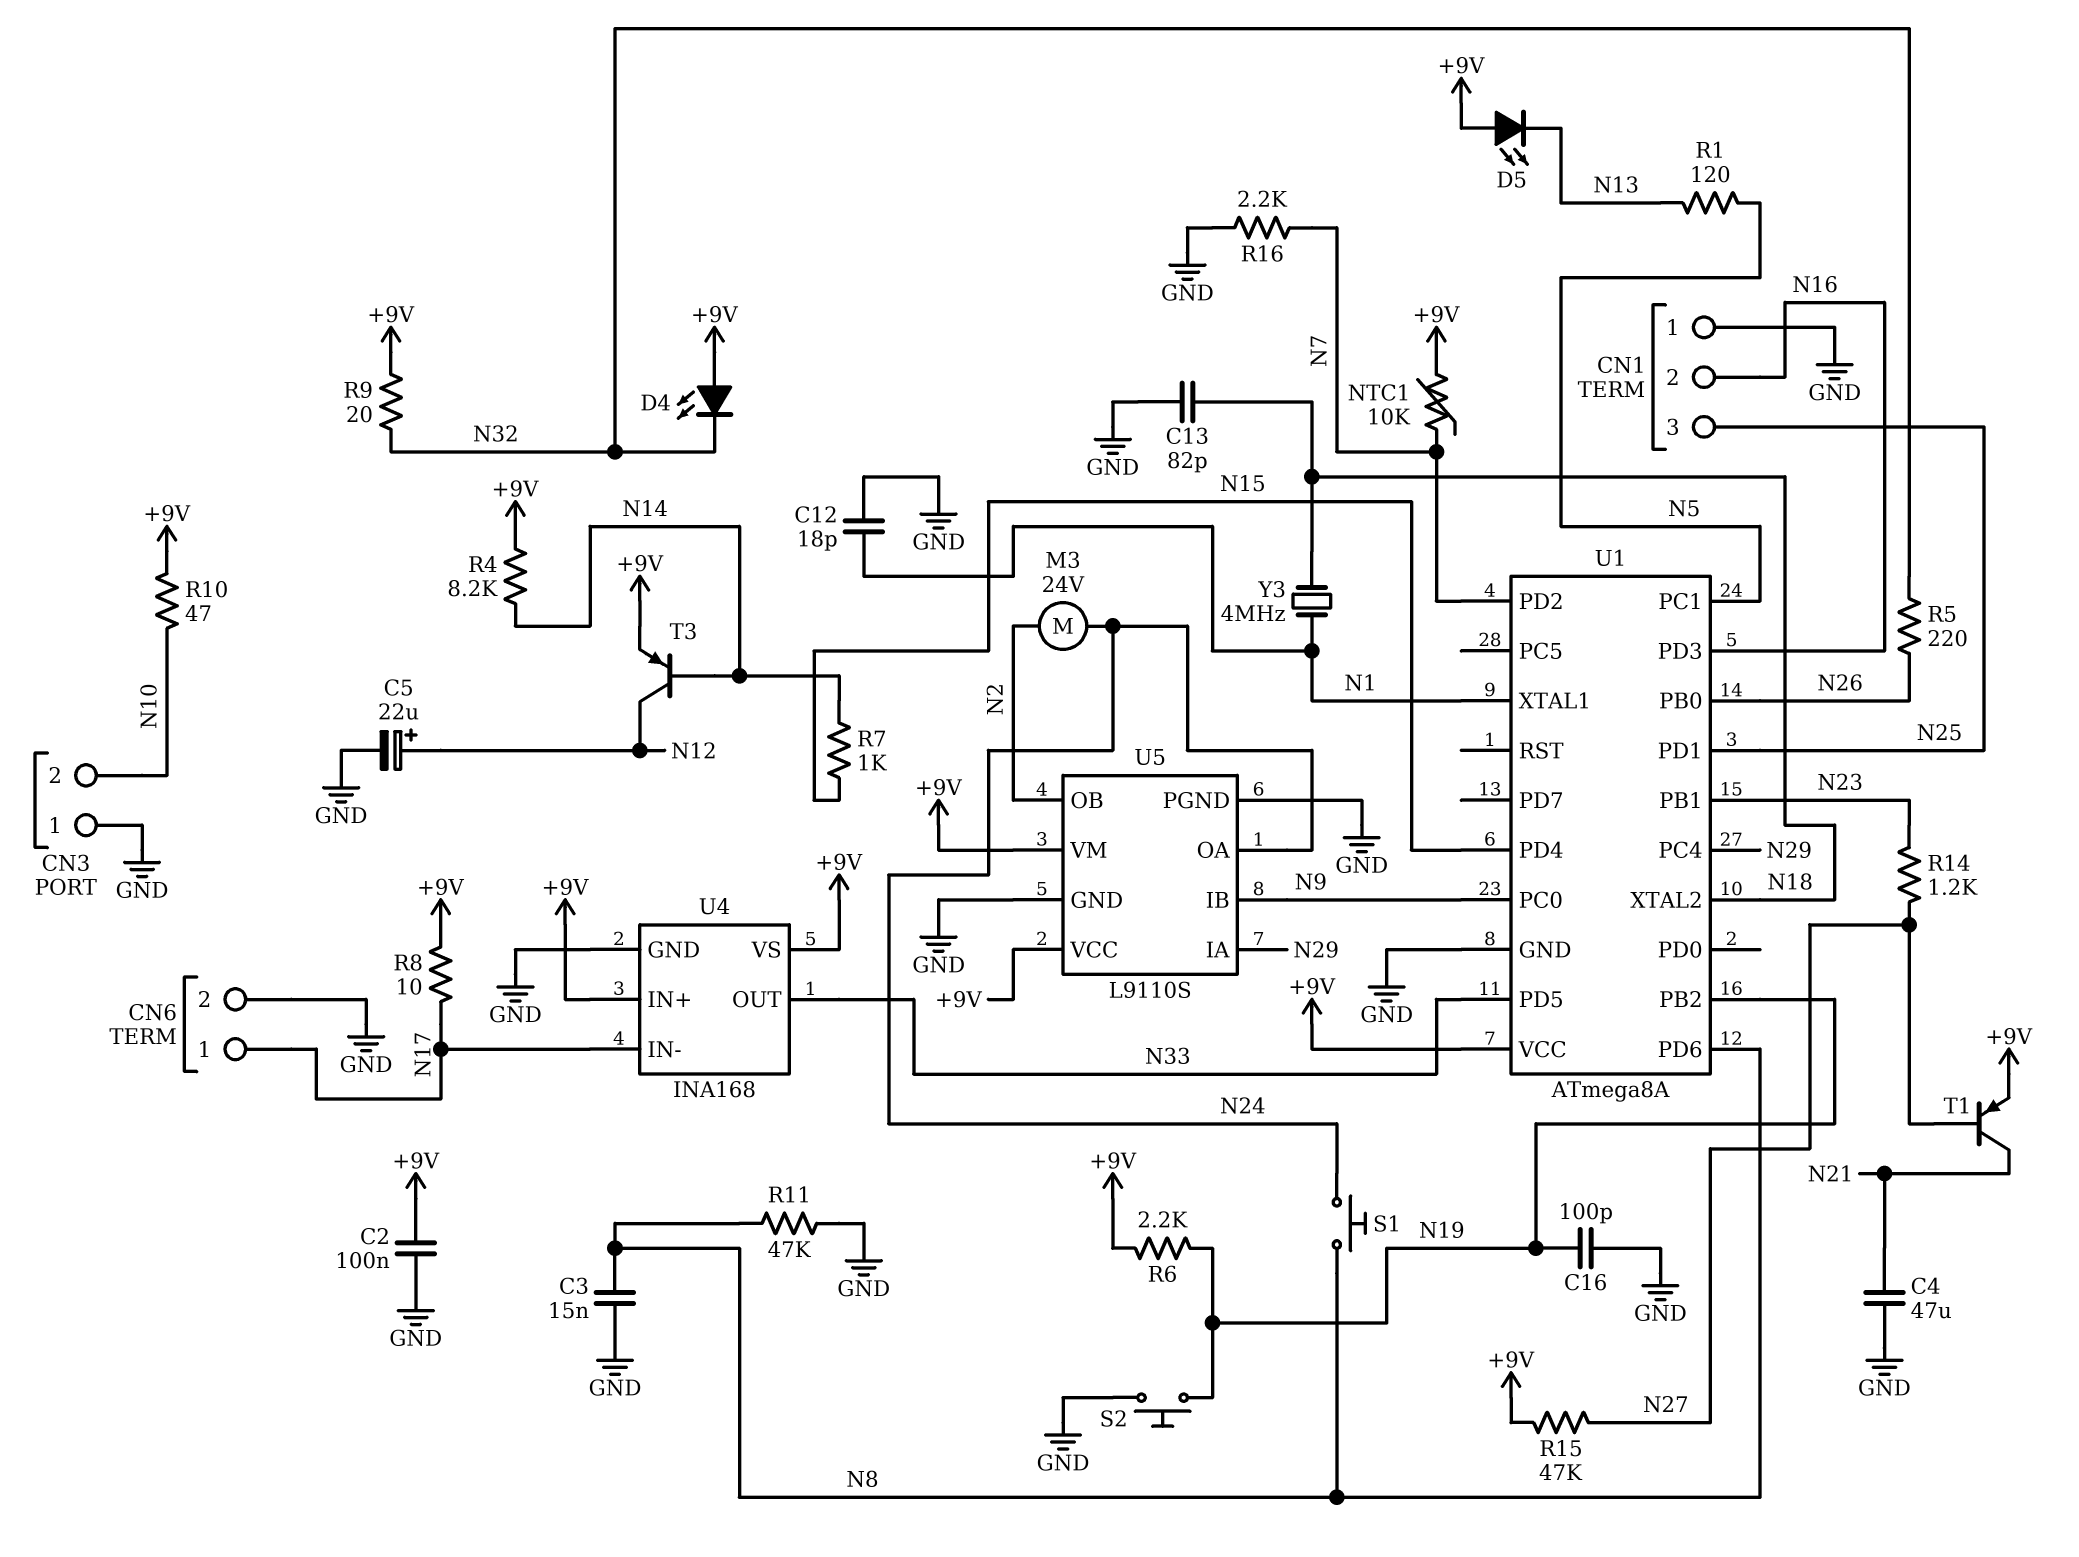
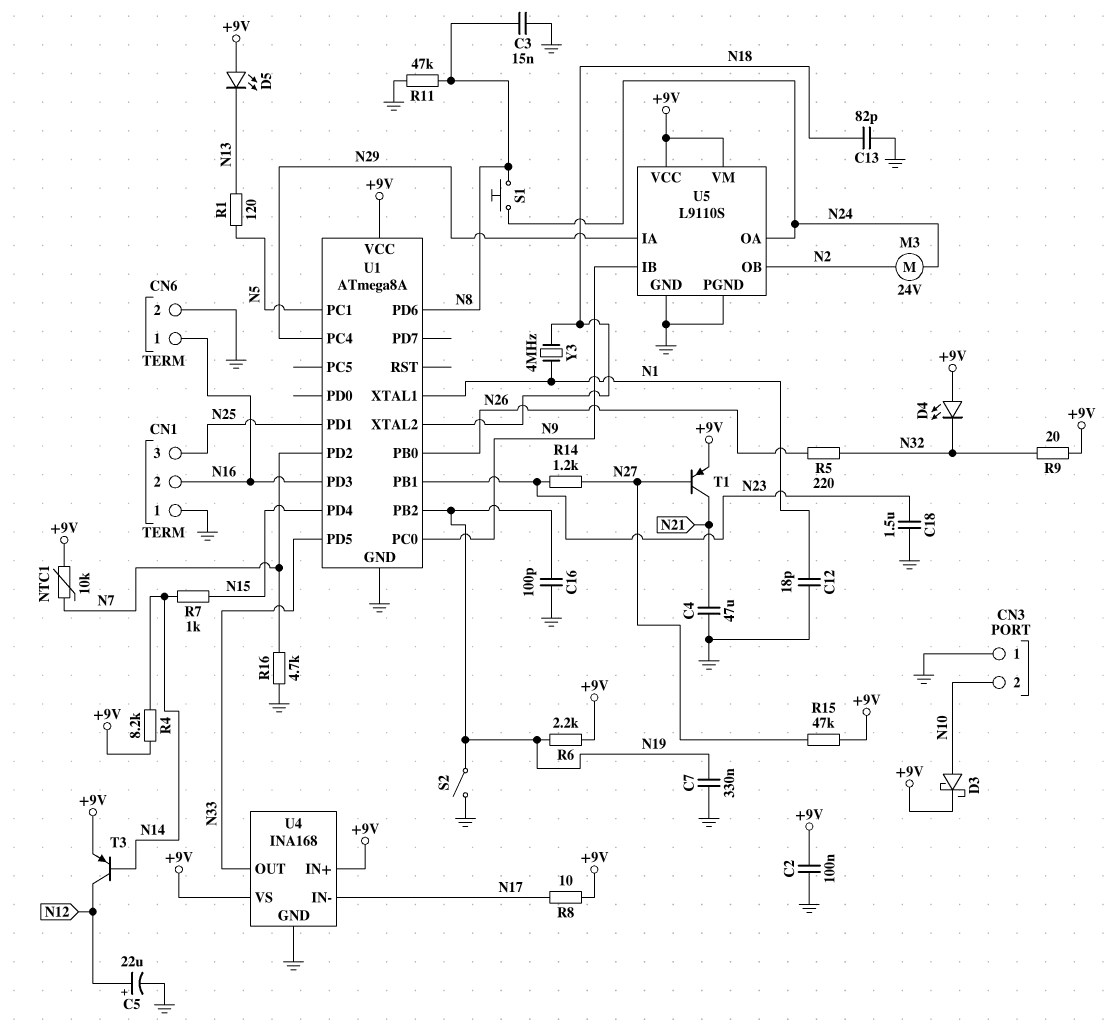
C7: none -> 330nF (GND, N19)
C18: none -> 1.5uF (GND, N23)
CN6 pin 1: N17 -> N16
D3: none -> schottky (A N10, K +9V)
R10: 47 (+9V, N10) -> none
R16: 2.2k (GND, N7) -> 4.7k (GND, N7)
S2: button (GND, N19) -> switch (GND, N19)

